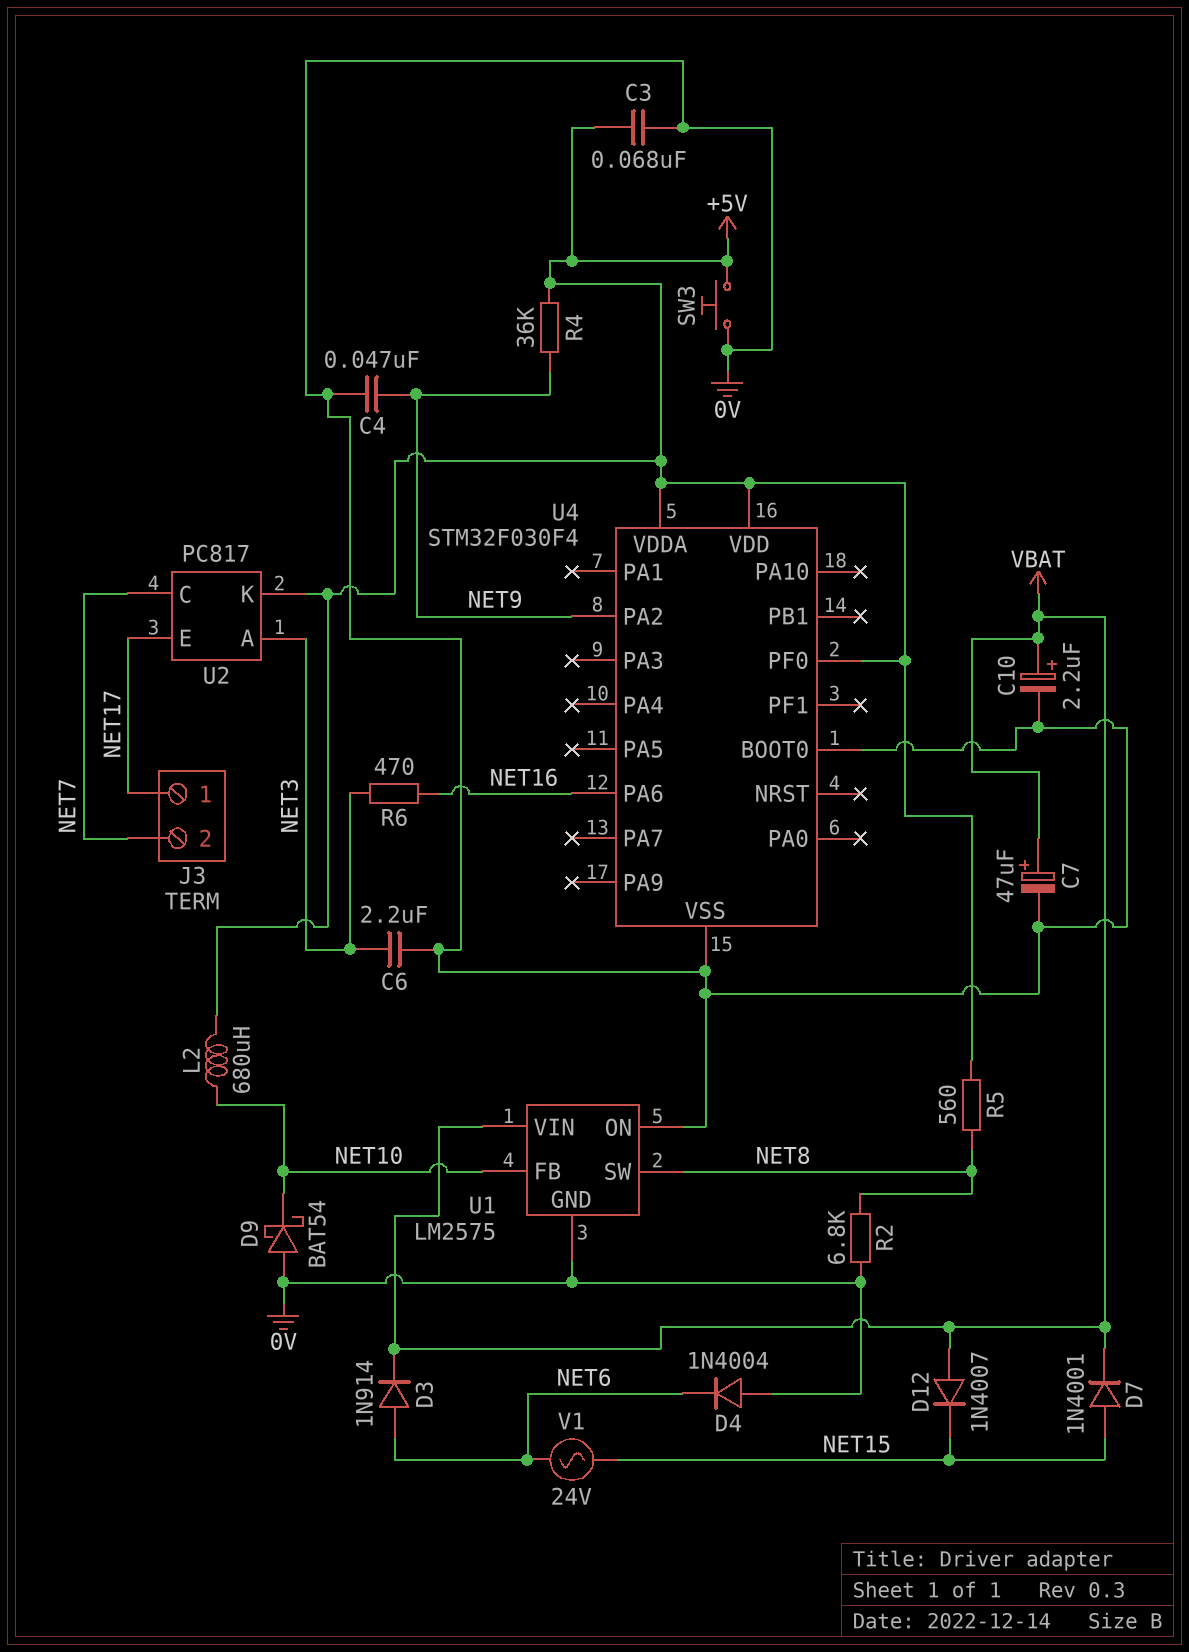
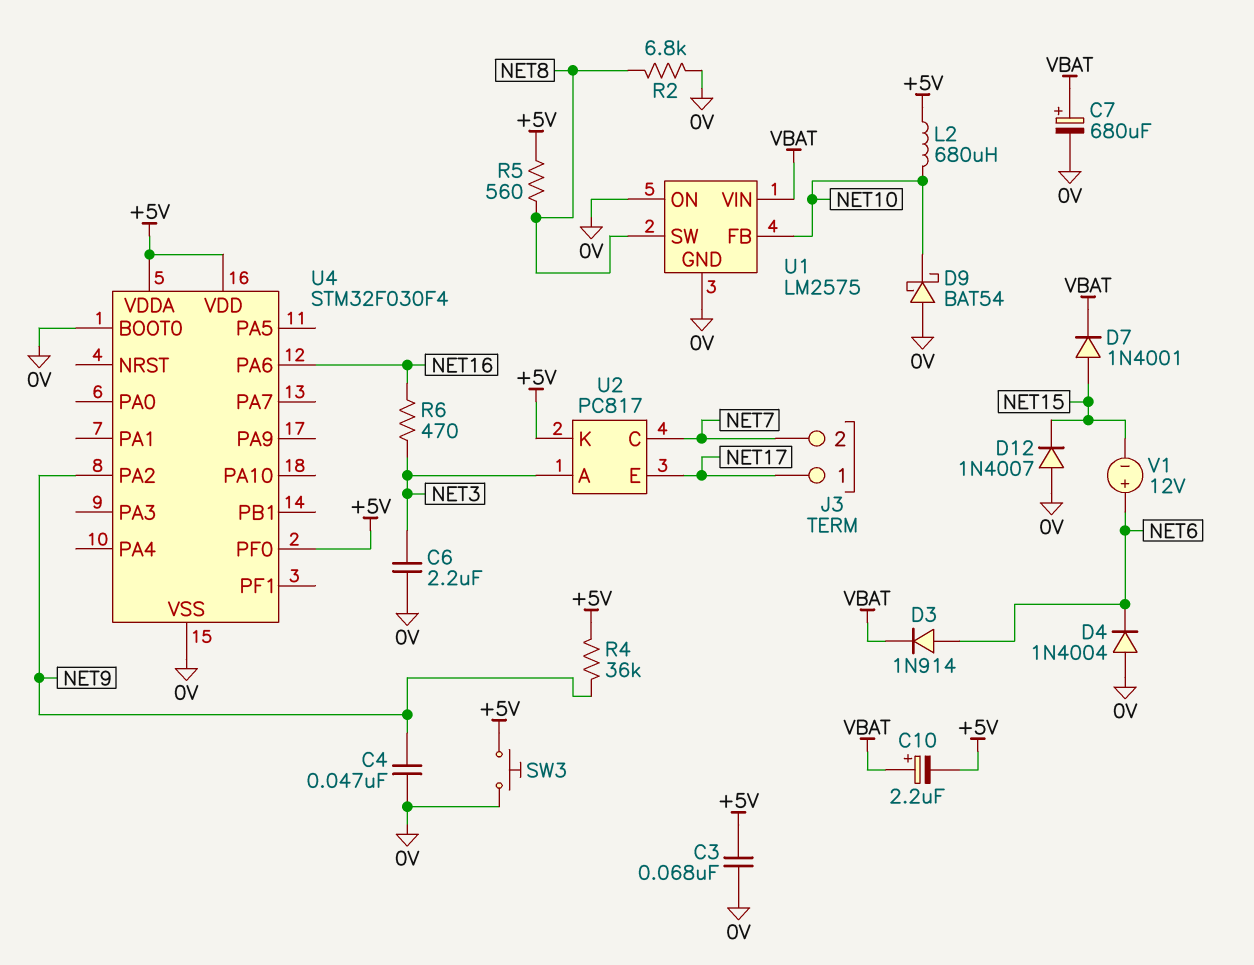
C7: 47uF (plus VBAT, minus 0V) -> 680uF (plus VBAT, minus 0V)
C10: 2.2uF (plus VBAT, minus 0V) -> 2.2uF (plus VBAT, minus +5V)
D12: diode 1N4007 (A VBAT, K NET15) -> diode 1N4007 (A 0V, K NET15)
V1: AC 24V (NET6, NET15) -> 12V (plus NET6, minus NET15)

